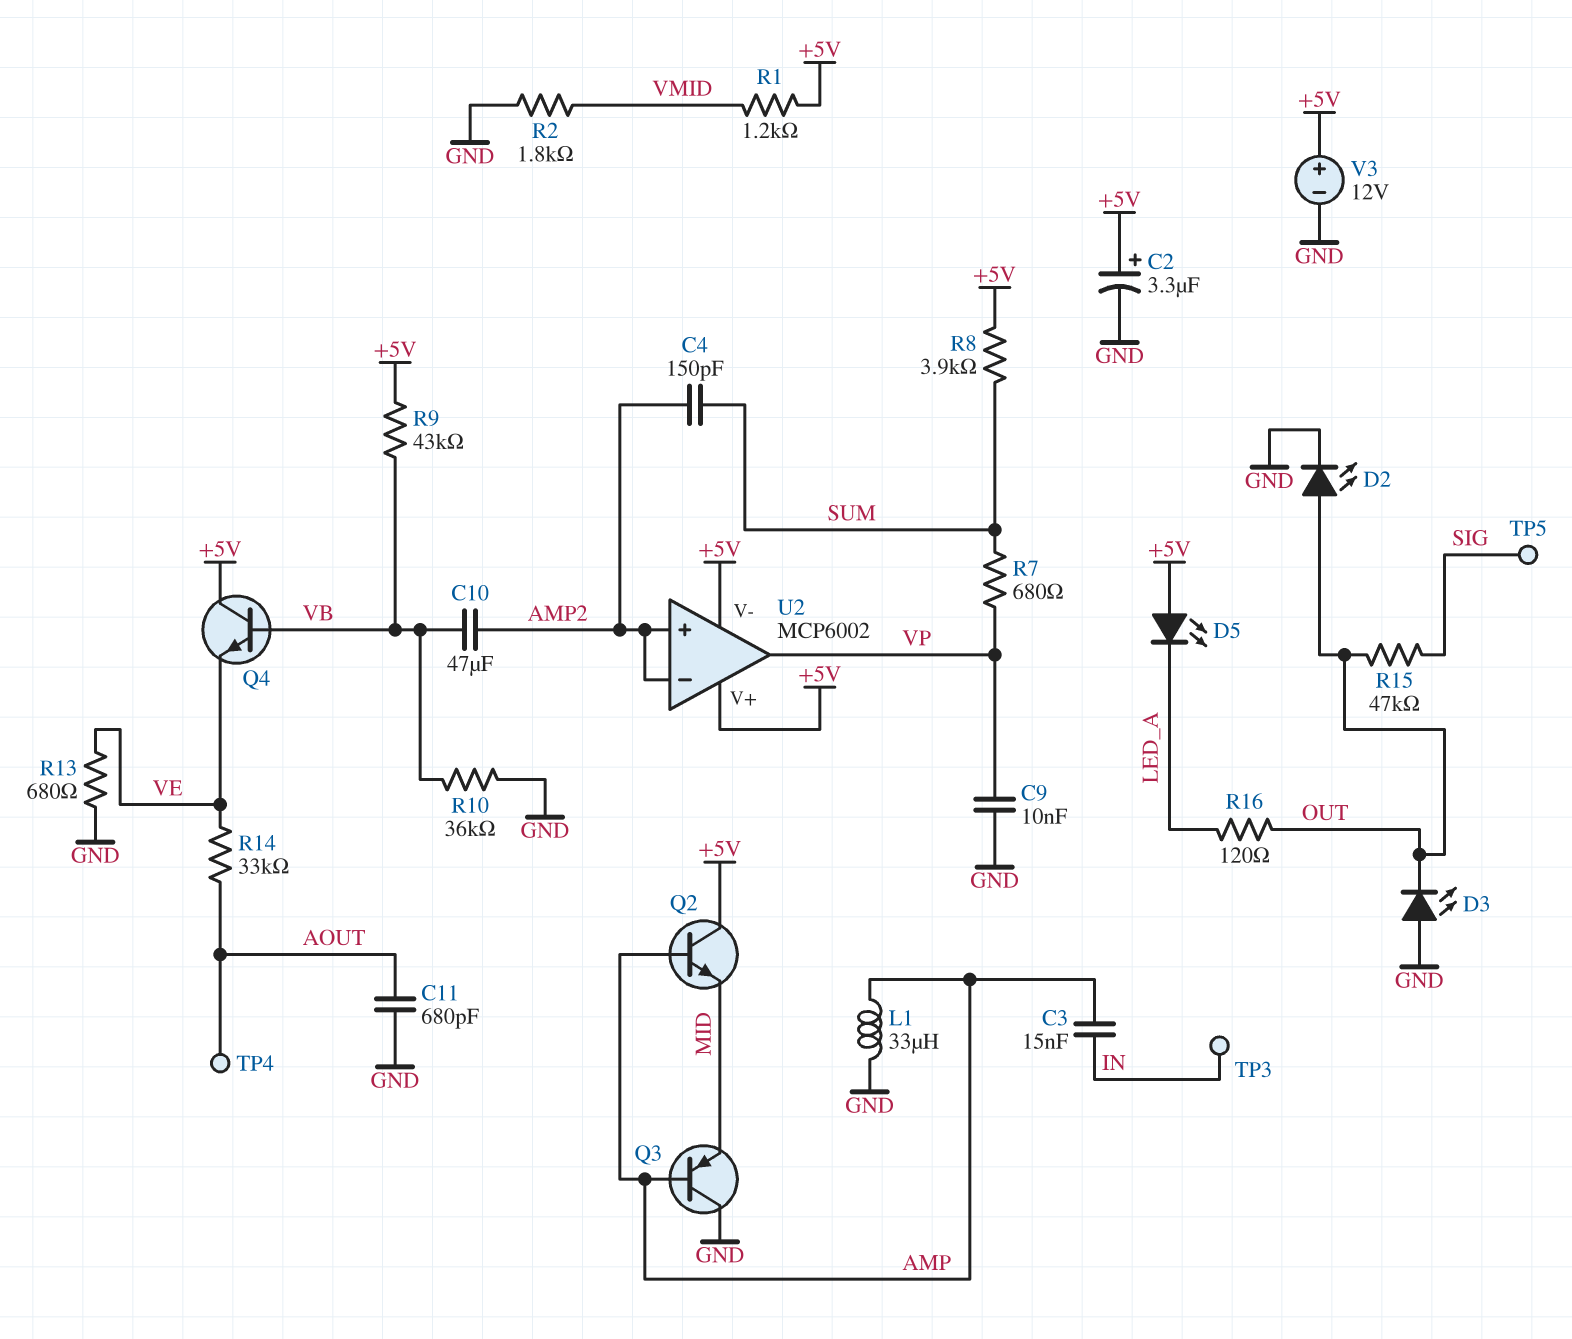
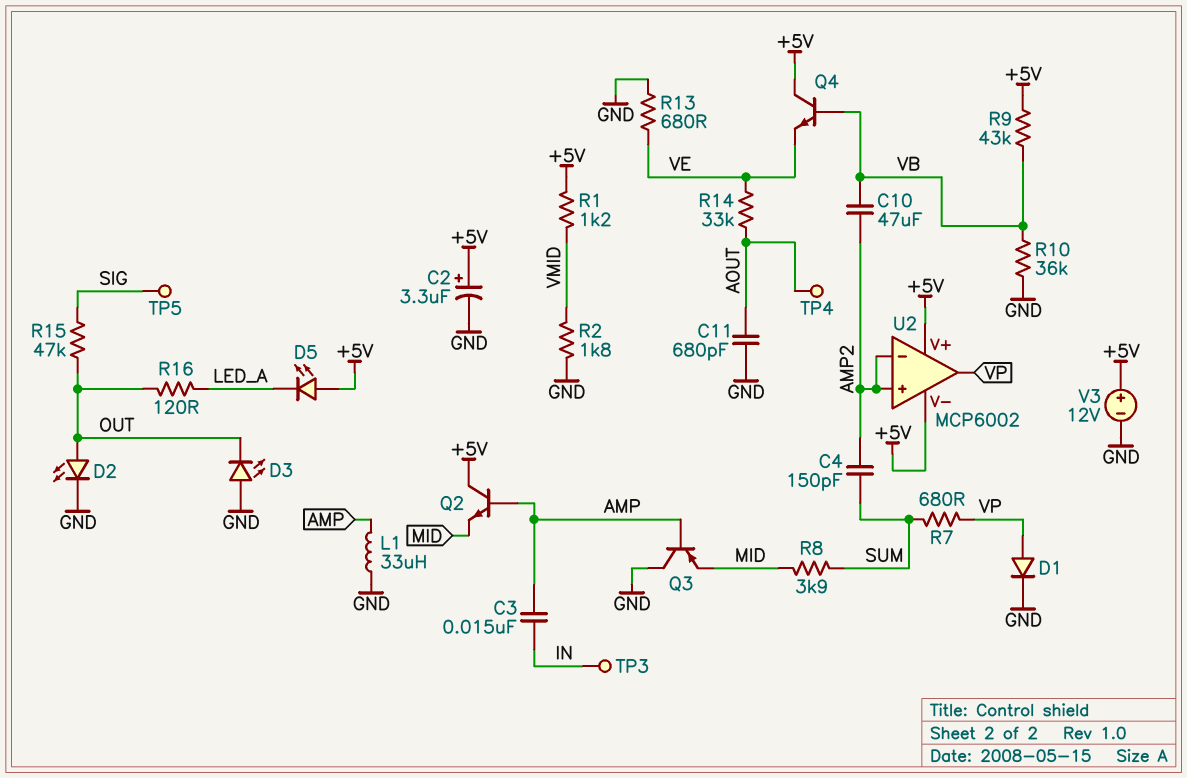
C9: 10nF (GND, VP) -> none
D1: none -> diode (A VP, K GND)
R8: 3.9k (+5V, SUM) -> 3.9k (MID, SUM)

